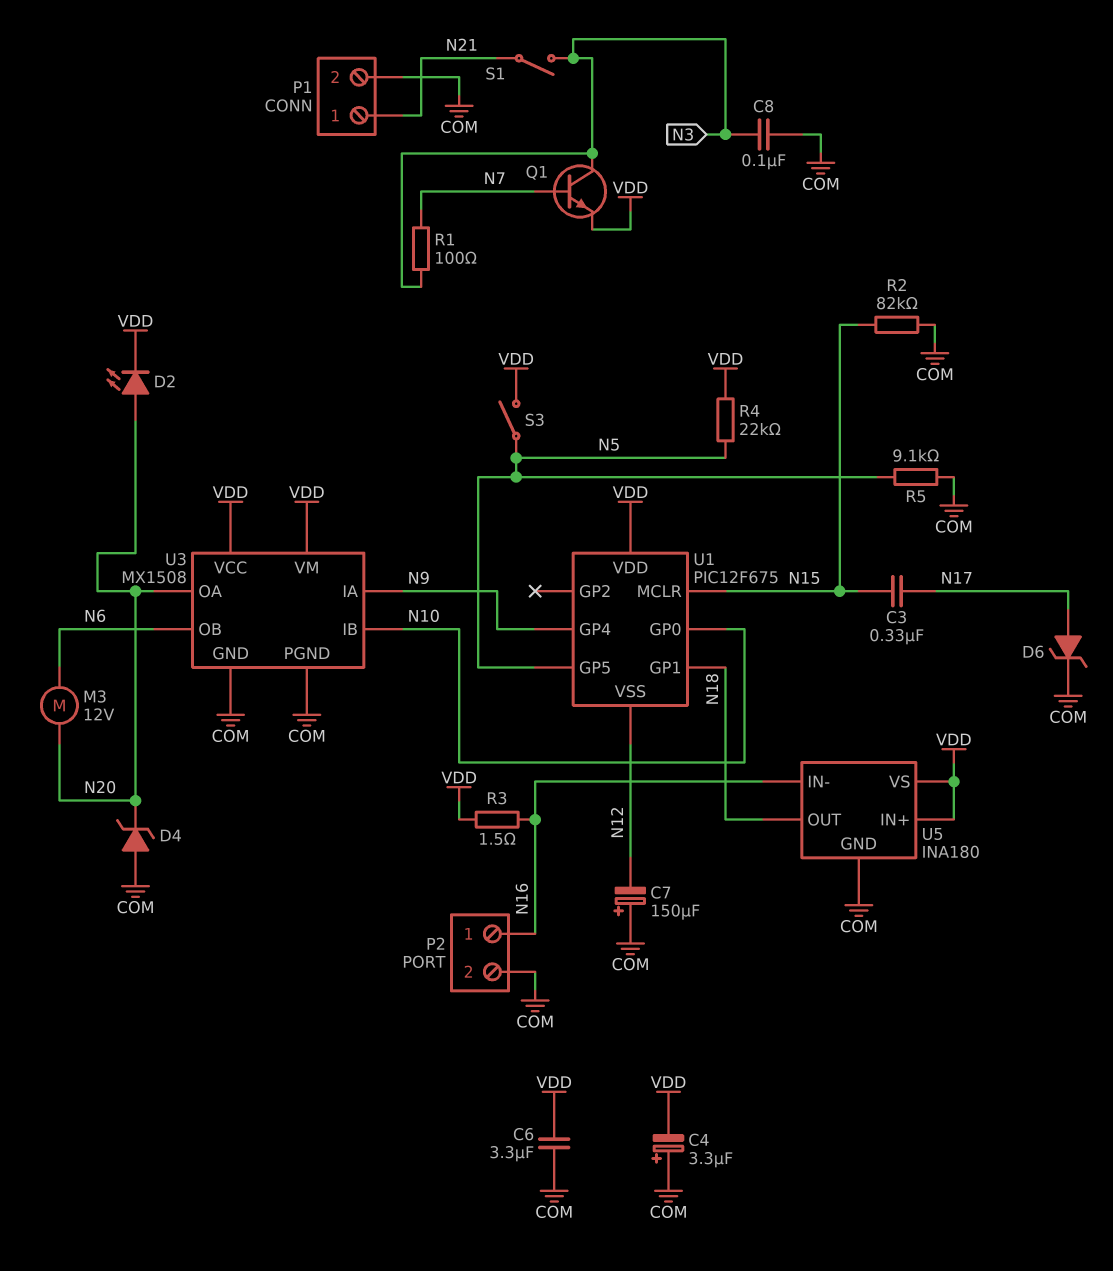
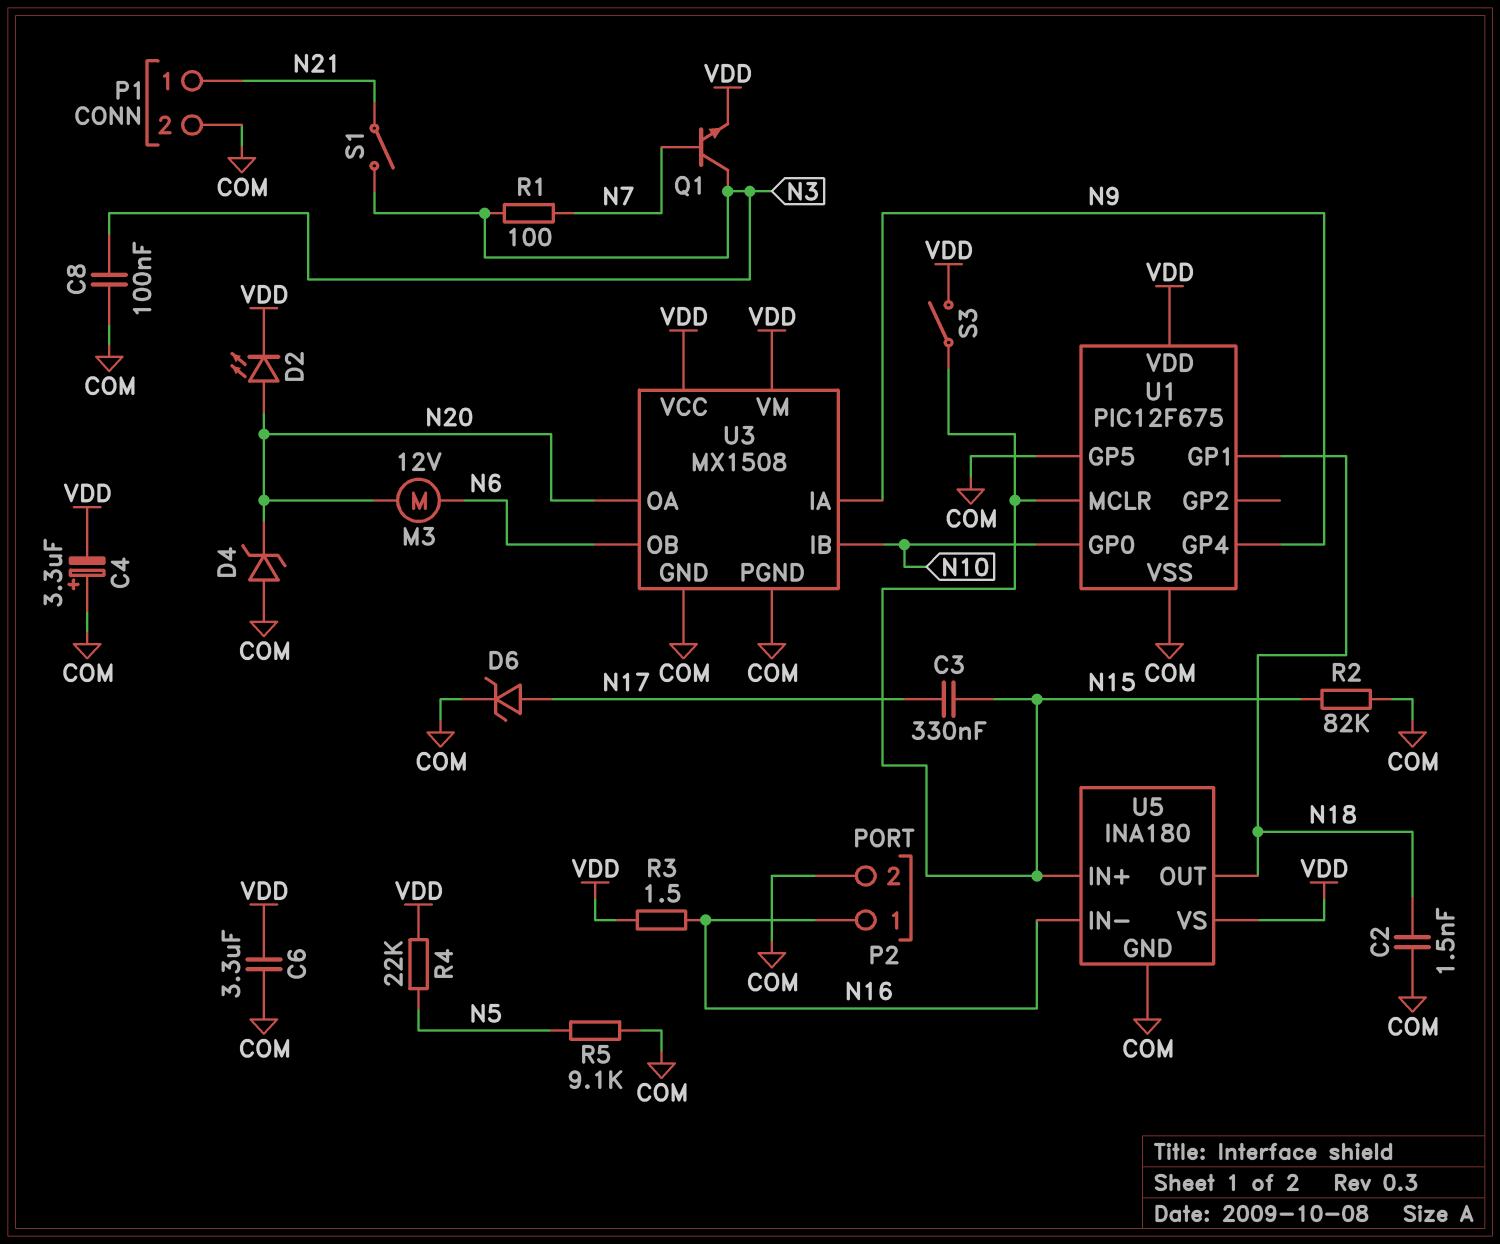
C2: none -> 1.5nF (COM, N18)
C7: 150uF (plus COM, minus N12) -> none
S3: switch (N5, VDD) -> switch (N15, VDD)
U1 pin GP5: N5 -> COM
U1 pin VSS: N12 -> COM
U5 pin IN+: VDD -> N15

